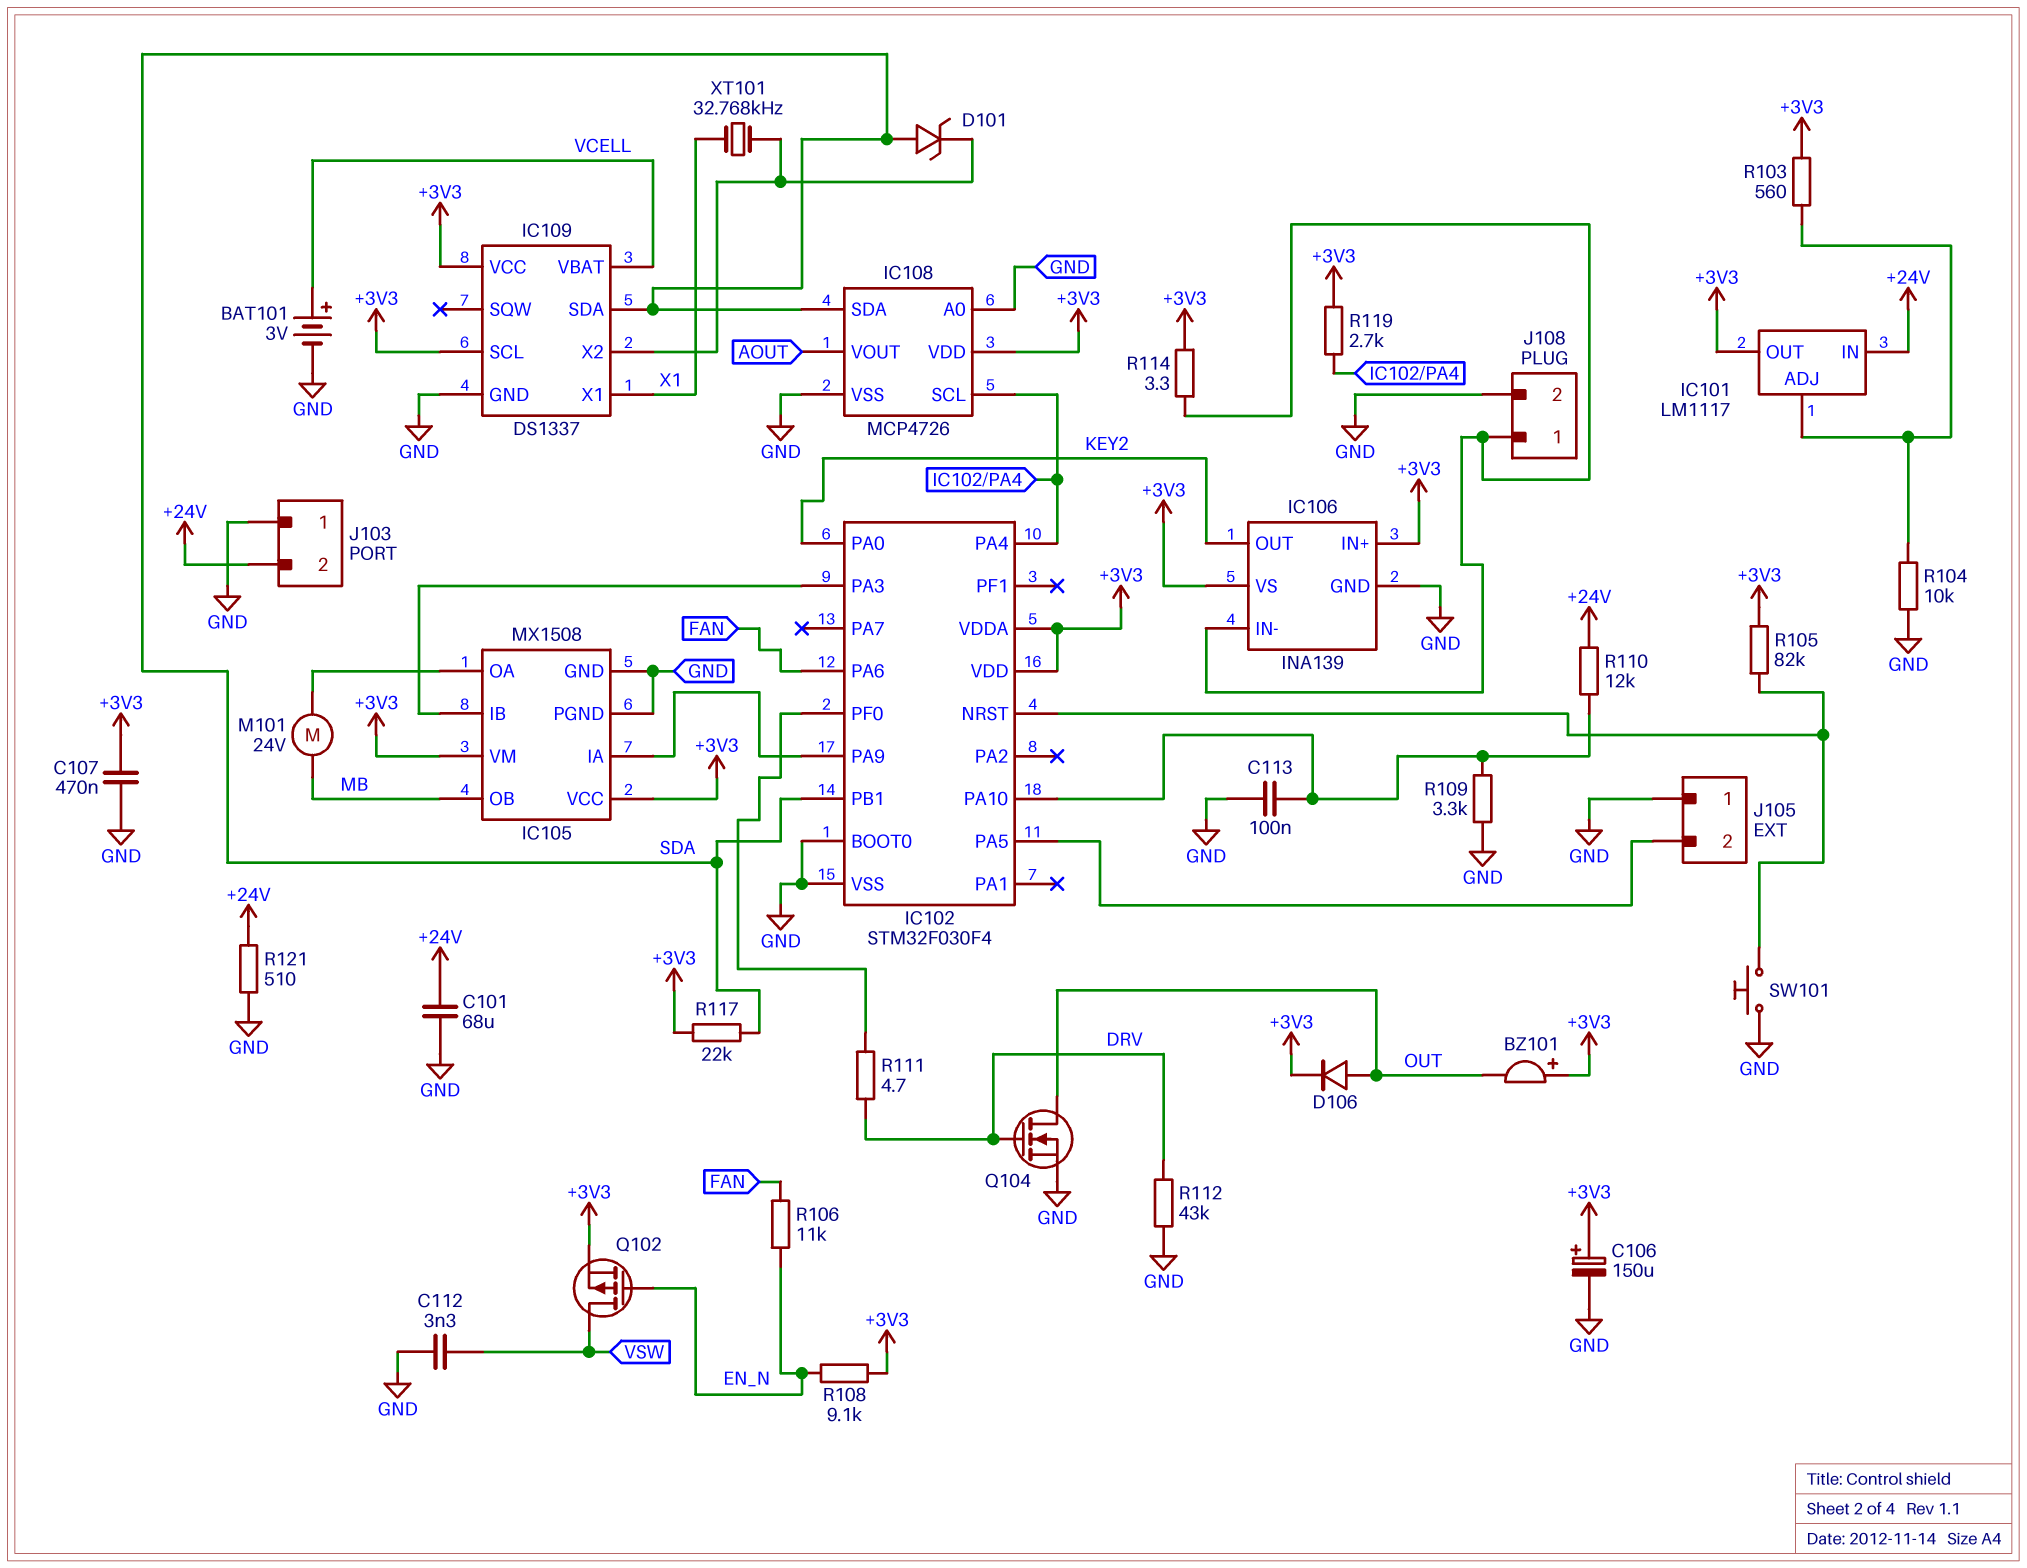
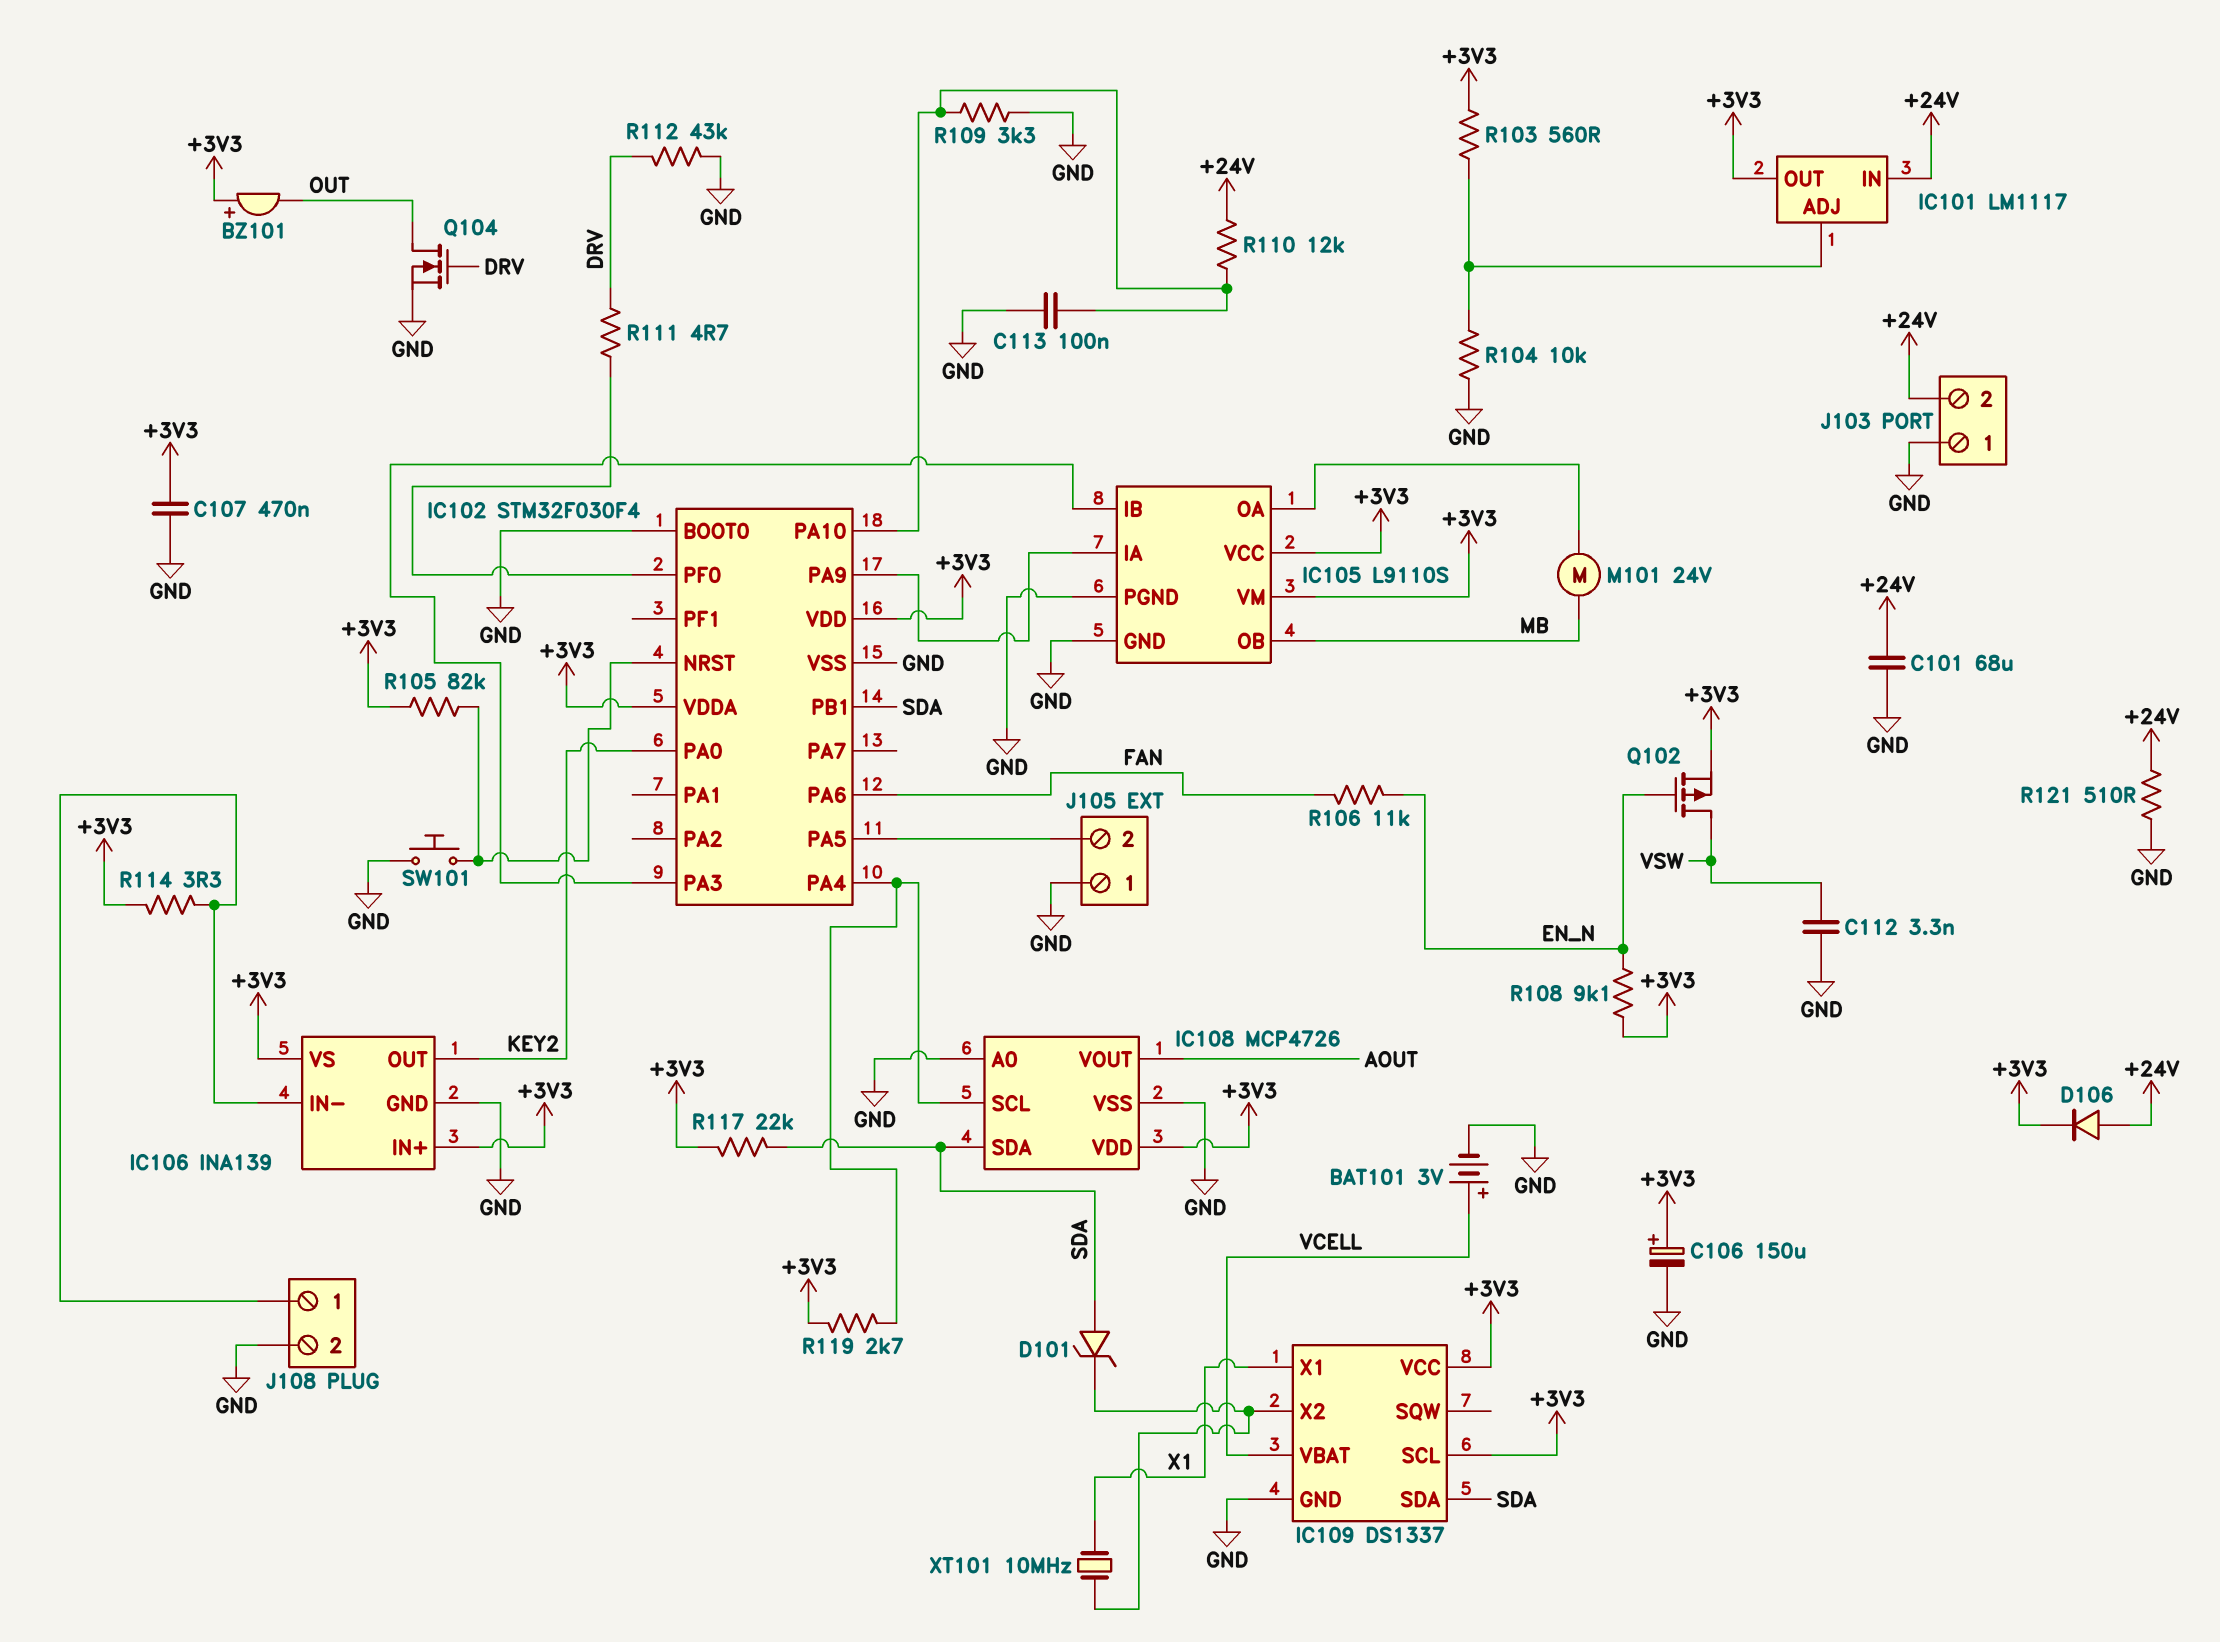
D106: diode (A OUT, K +3V3) -> diode (A +24V, K +3V3)
IC105: MX1508 -> L9110S
XT101: 32.768kHz (IC109/X2, X1) -> 10MHz (IC109/X2, X1)

